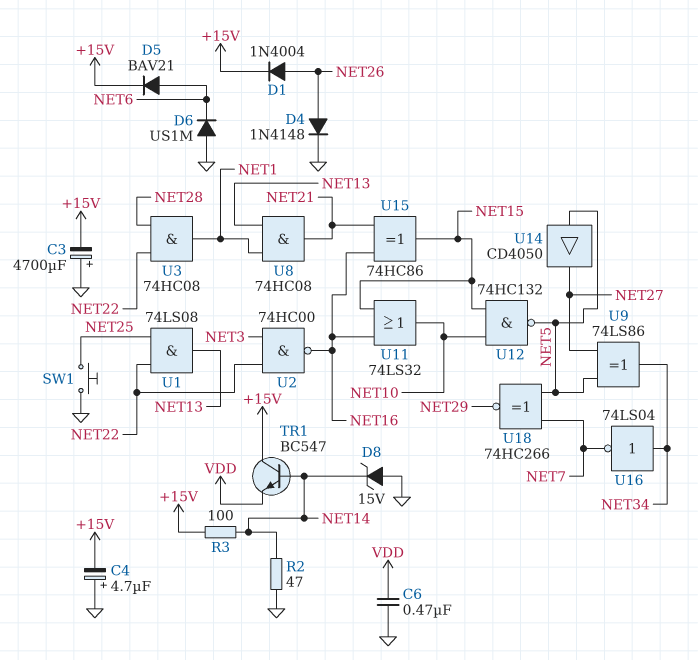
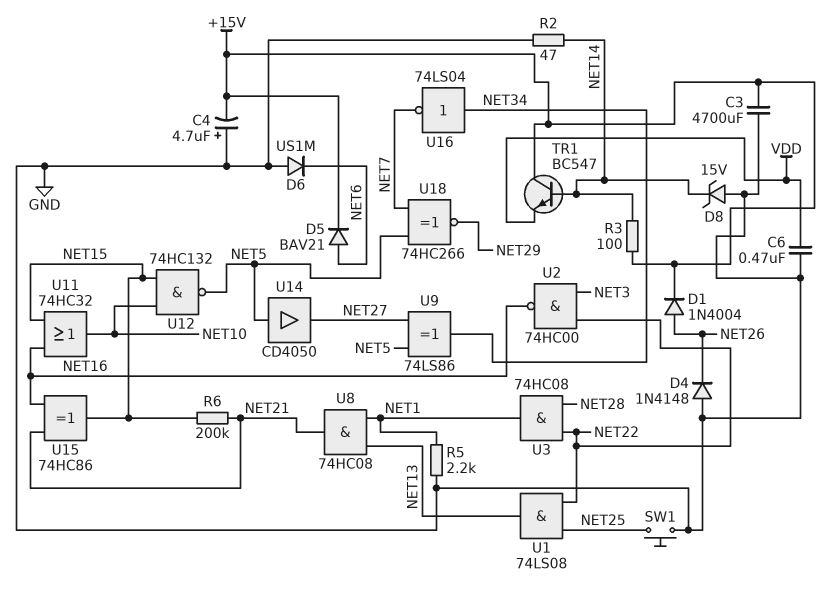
C3: 4700uF (plus GND, minus +15V) -> 4700uF (+15V, GND)
D4: diode 1N4148 (A NET26, K GND) -> diode 1N4148 (A GND, K NET26)
R5: none -> 2.2k (GND, NET1)
R6: none -> 200k (NET15, NET21)
U11: OR 74LS32 (in NET15, in NET16, out NET10) -> OR 74HC32 (in NET15, in NET16, out NET10)

